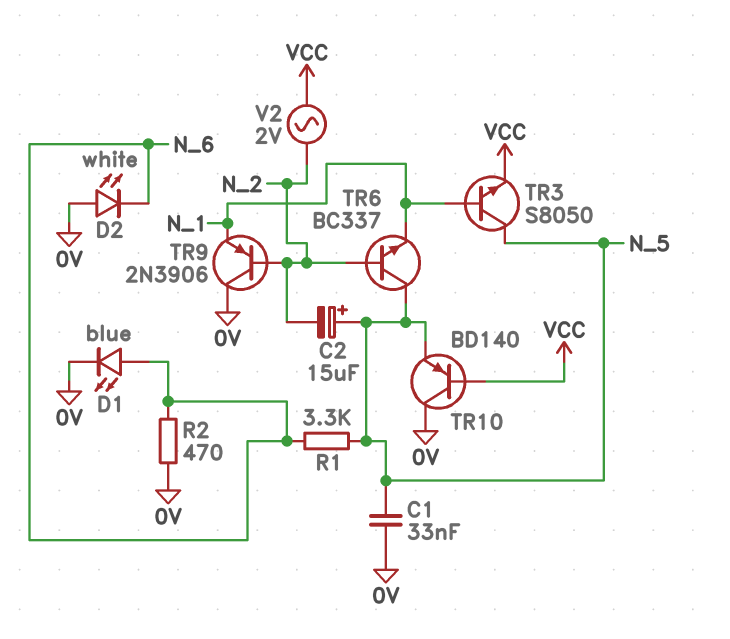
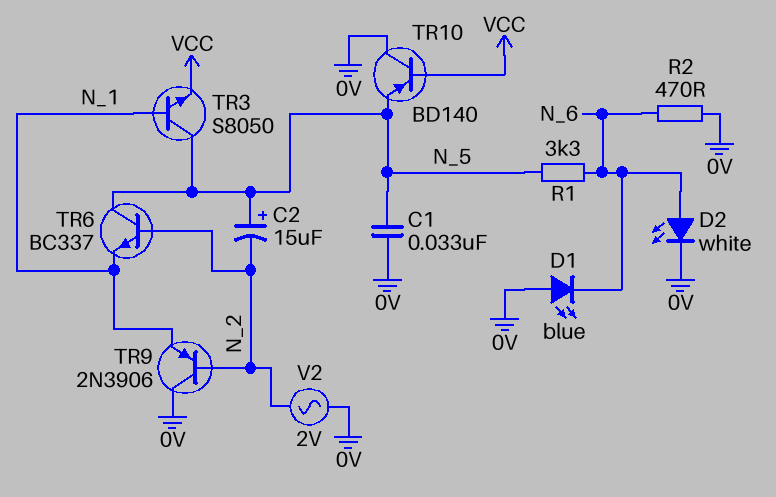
D1: LED blue (A N_6, K 0V) -> LED blue (A 0V, K N_6)
D2: LED white (A 0V, K N_6) -> LED white (A N_6, K 0V)
V2: AC 2V (N_2, VCC) -> AC 2V (0V, N_2)

